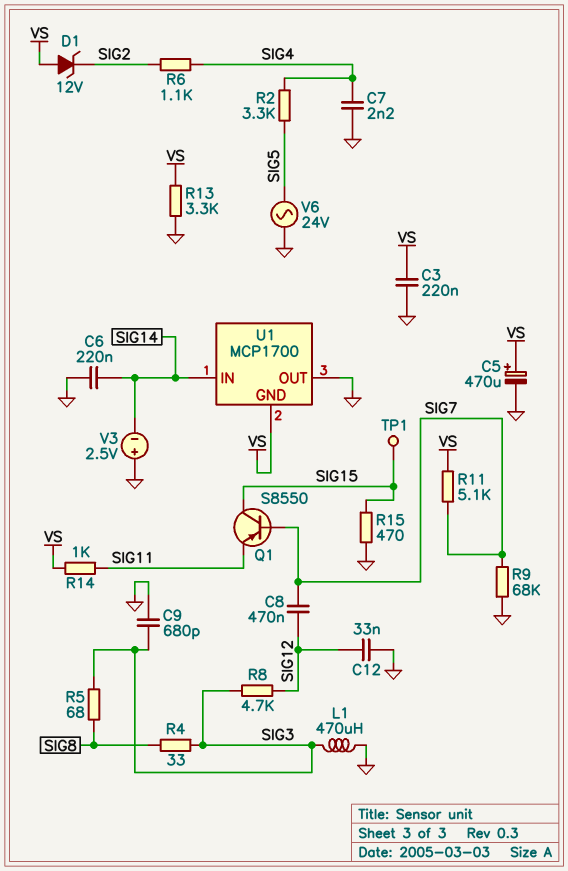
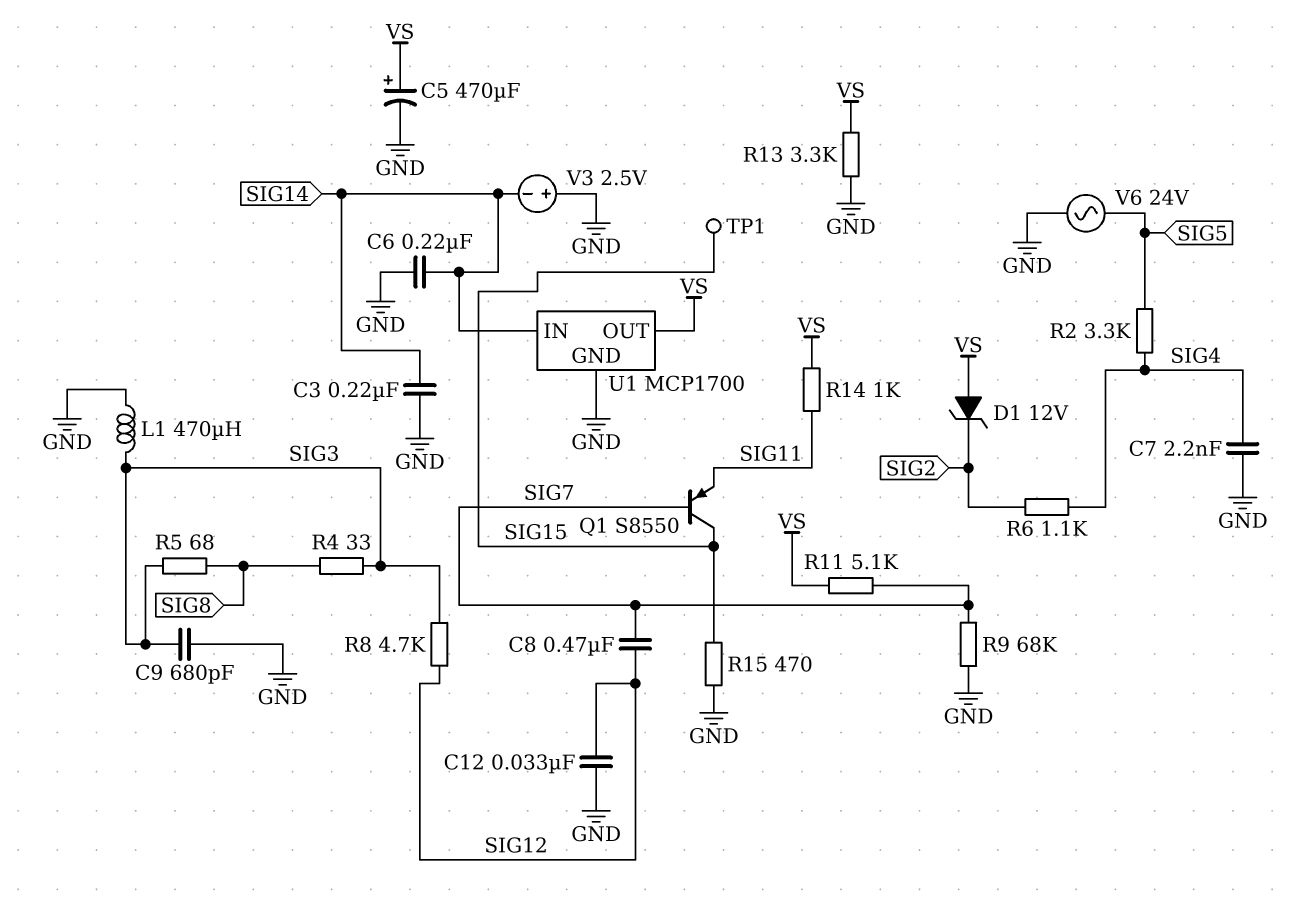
C3: 220nF (GND, VS) -> 220nF (GND, SIG14)
U1 pin GND: VS -> GND
U1 pin OUT: GND -> VS

